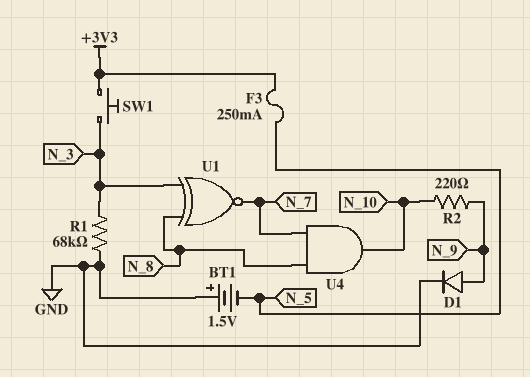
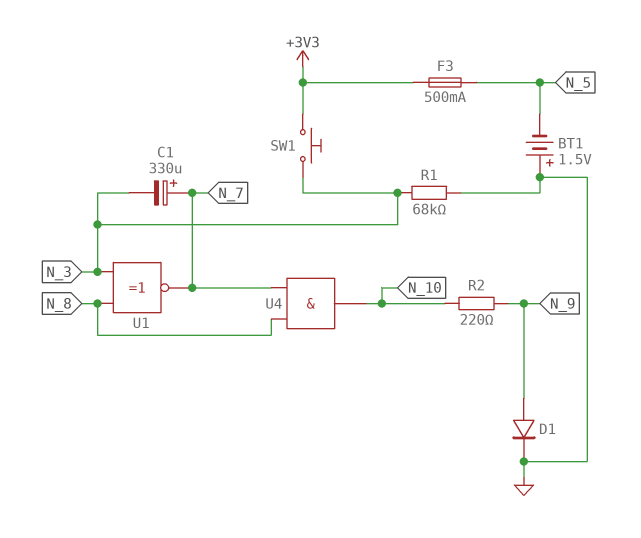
C1: none -> 330uF (plus N_7, minus N_3)
F3: 250mA (+3V3, N_5) -> 500mA (+3V3, N_5)

